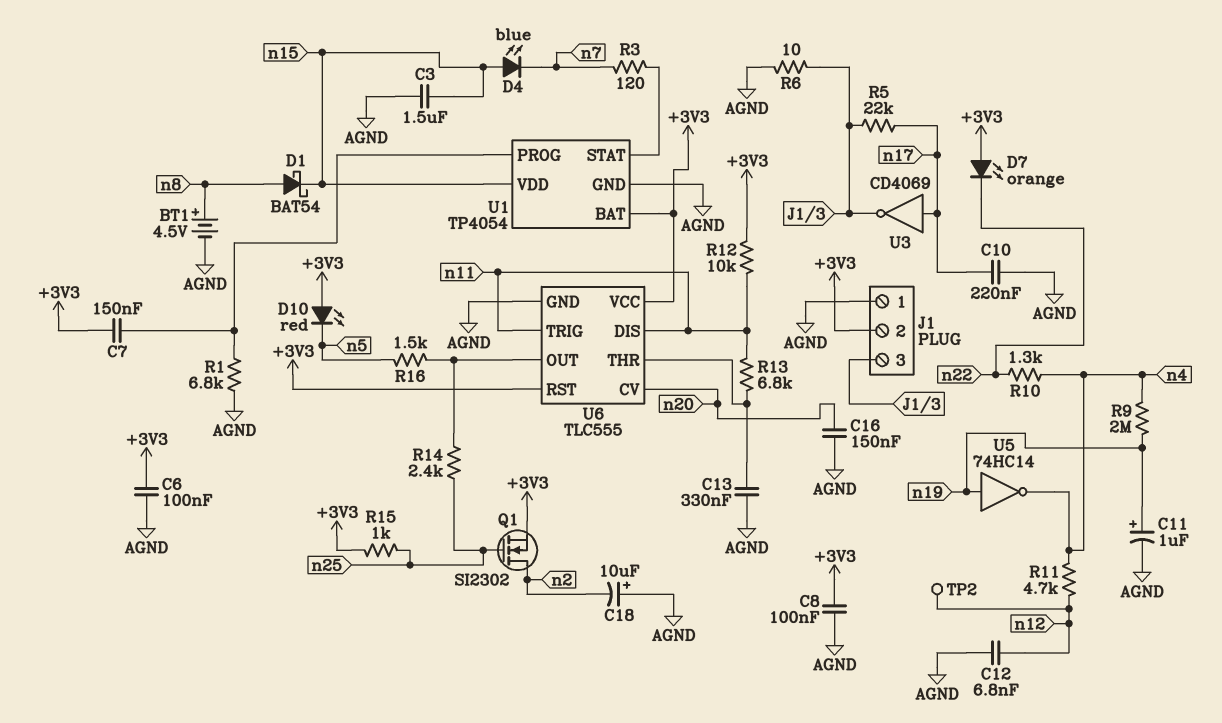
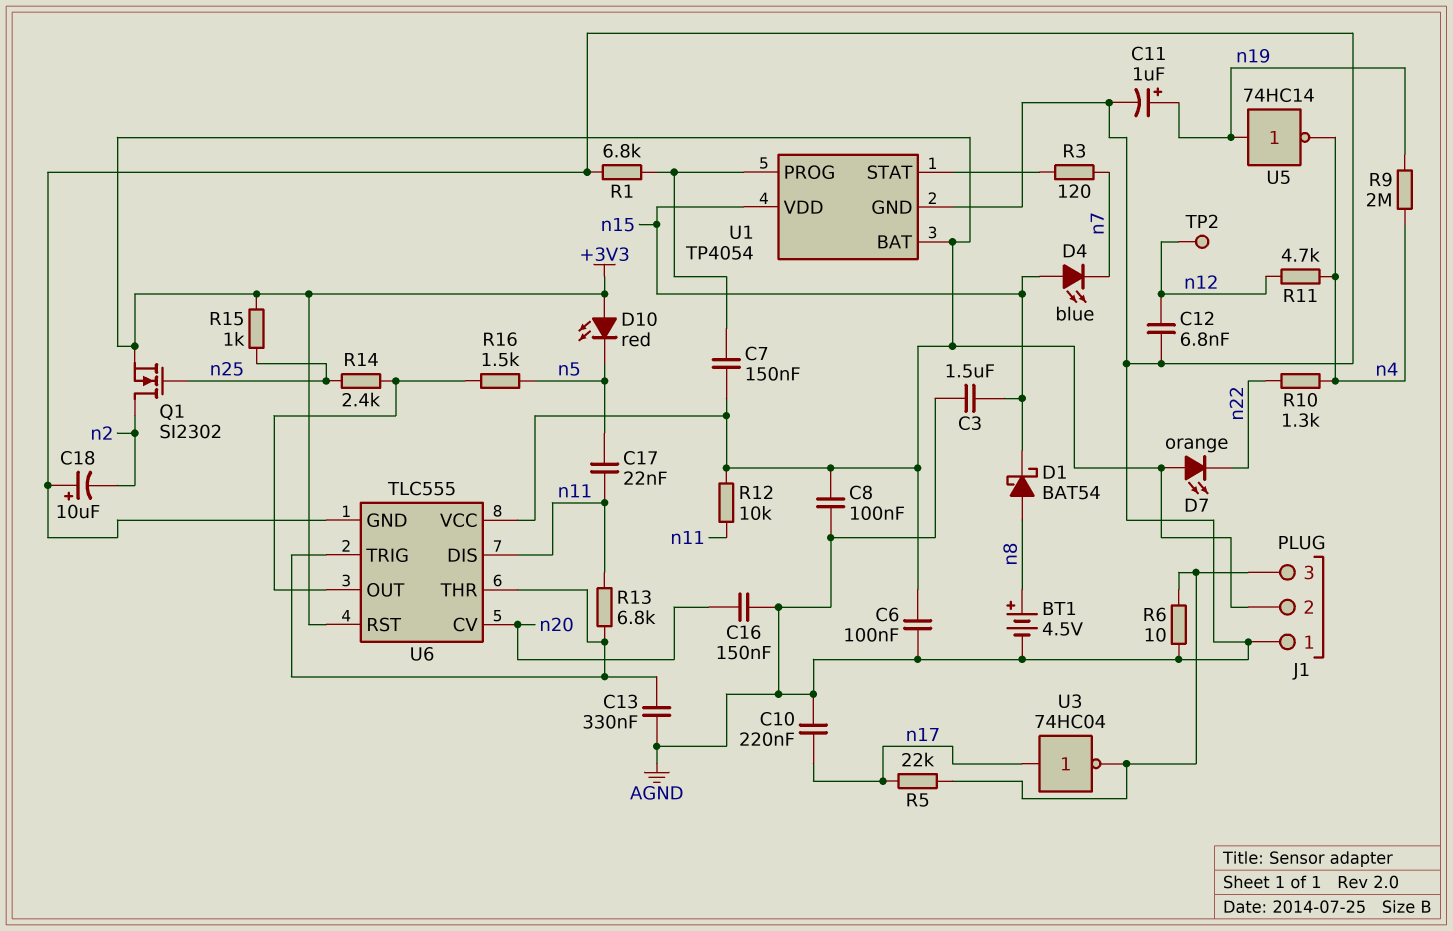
C17: none -> 22nF (n5, n11)
U3: NOT CD4069 (in n17, out J1/3) -> NOT 74HC04 (in n17, out J1/3)
U6 pin TRIG: n11 -> U6/THR

